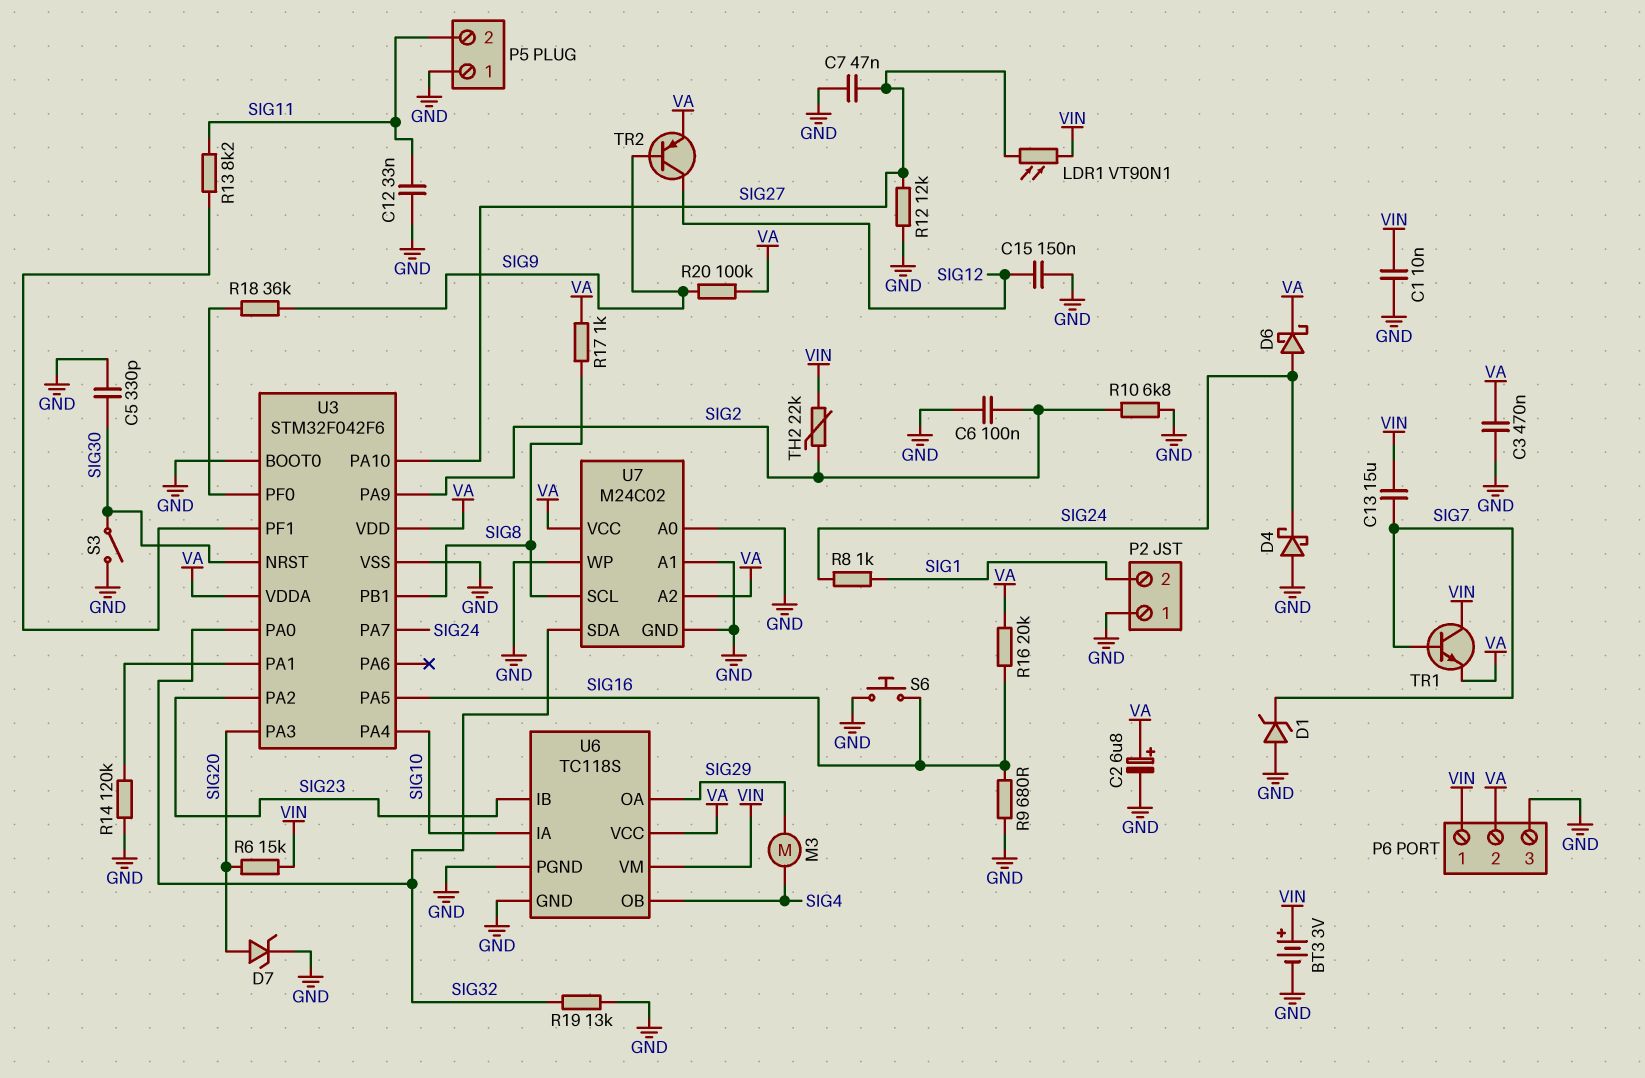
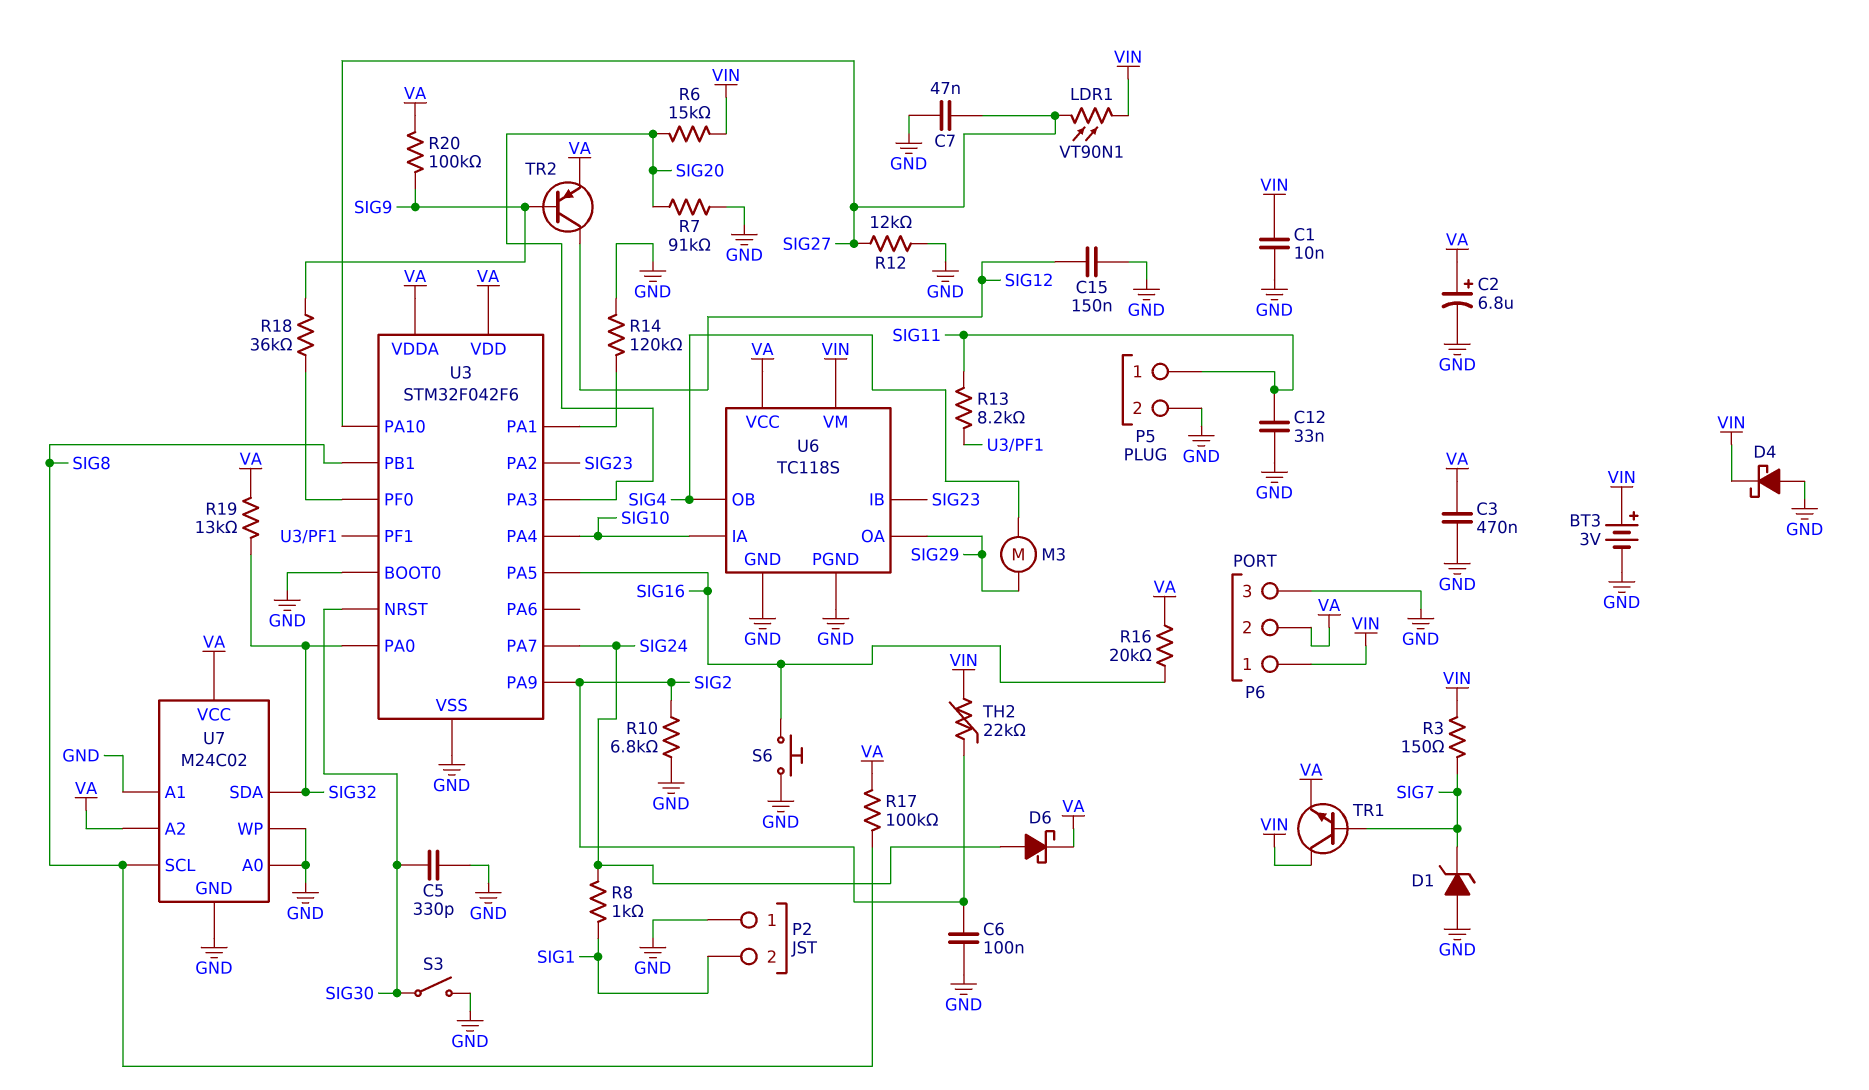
C13: 15uF (SIG7, VIN) -> none
D4: schottky (A GND, K SIG24) -> schottky (A GND, K VIN)
D7: zener (A SIG20, K GND) -> none
P5 pin 1: GND -> SIG11
P5 pin 2: SIG11 -> GND
R3: none -> 150 (SIG7, VIN)
R7: none -> 91k (GND, SIG20)
R9: 680 (GND, SIG16) -> none
R17: 1k (SIG8, VA) -> 100k (SIG8, VA)
R19: 13k (GND, SIG32) -> 13k (SIG32, VA)

